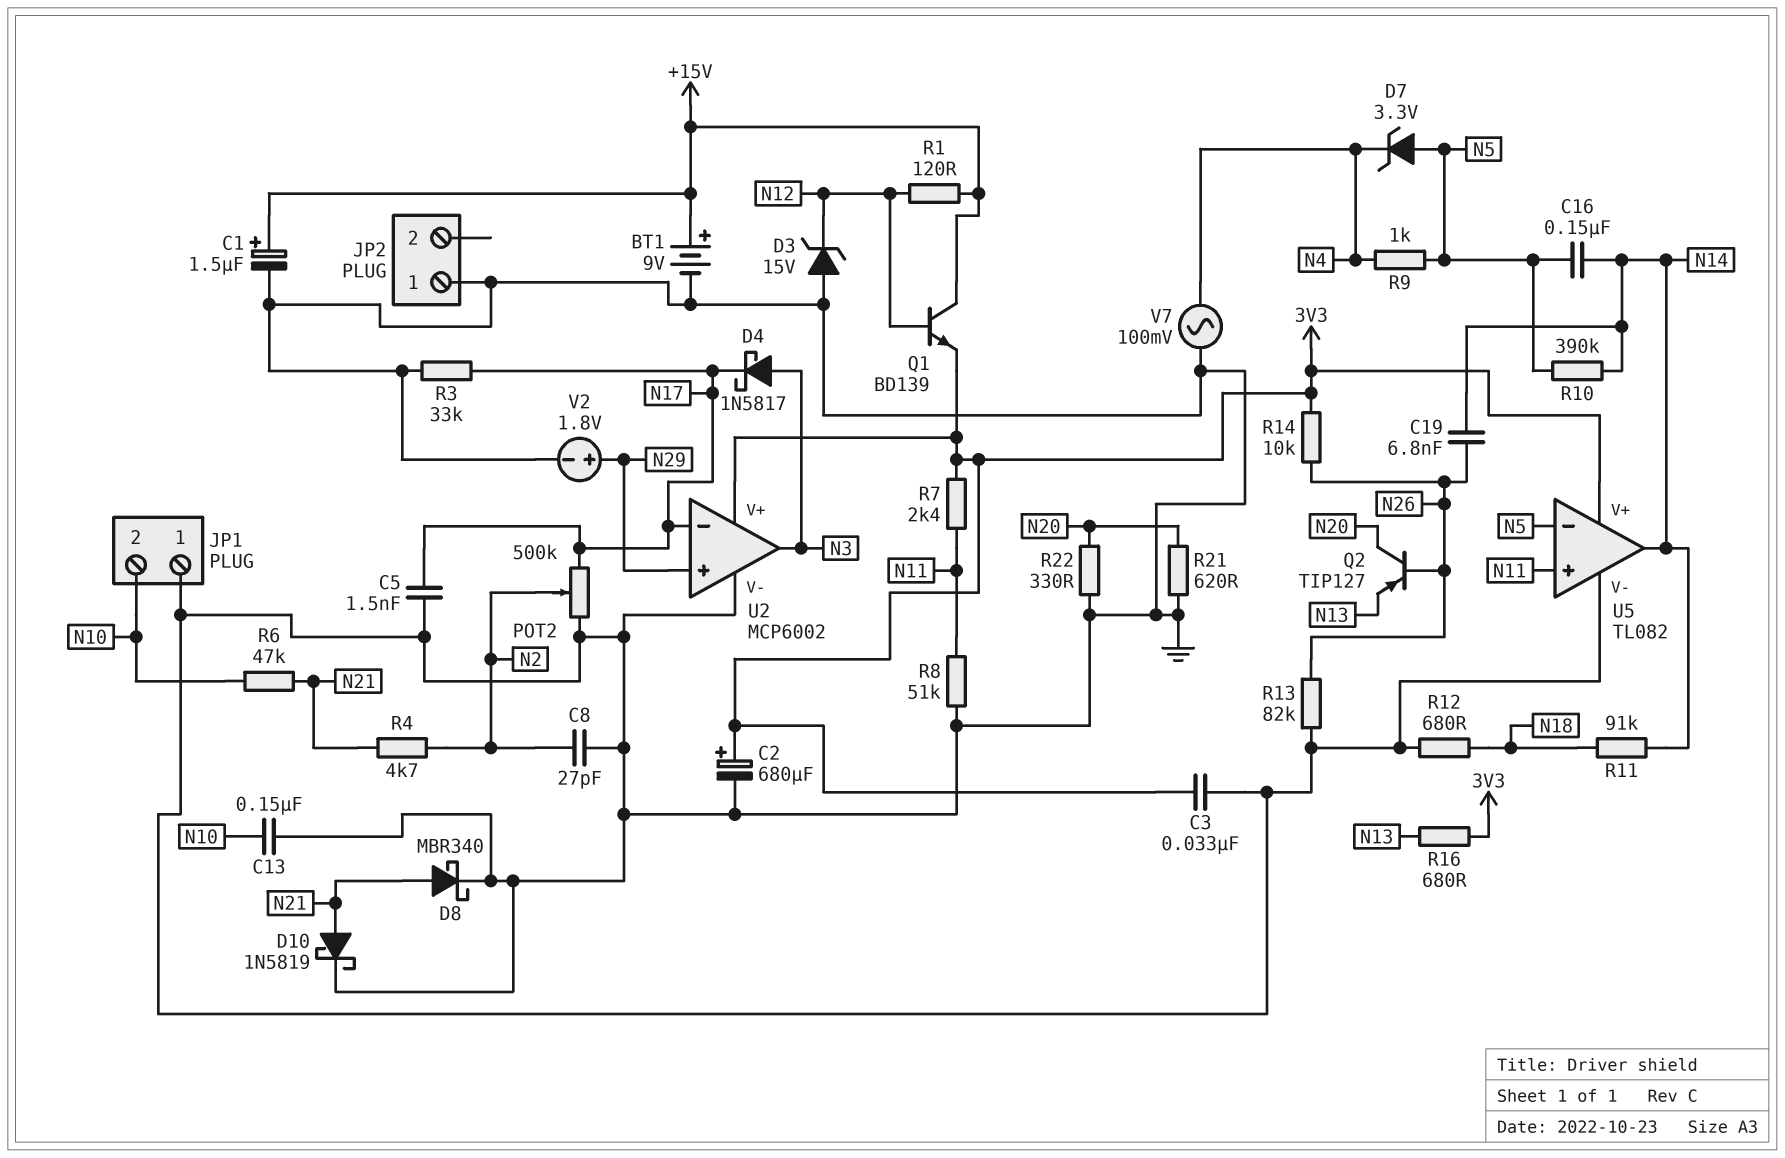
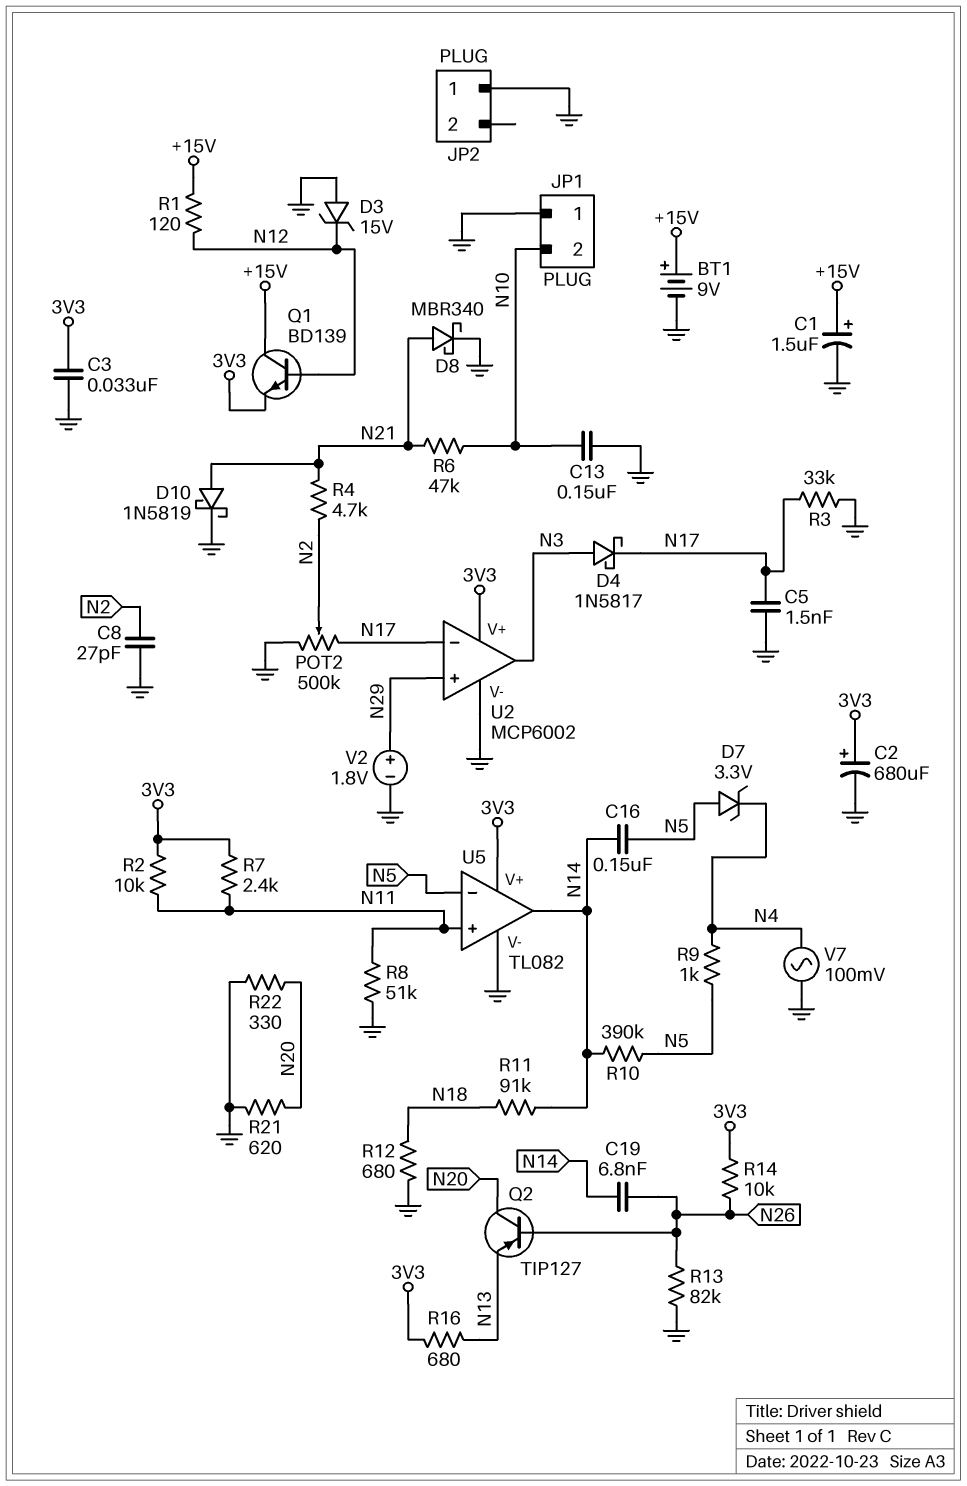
R2: none -> 10k (3V3, N11)

